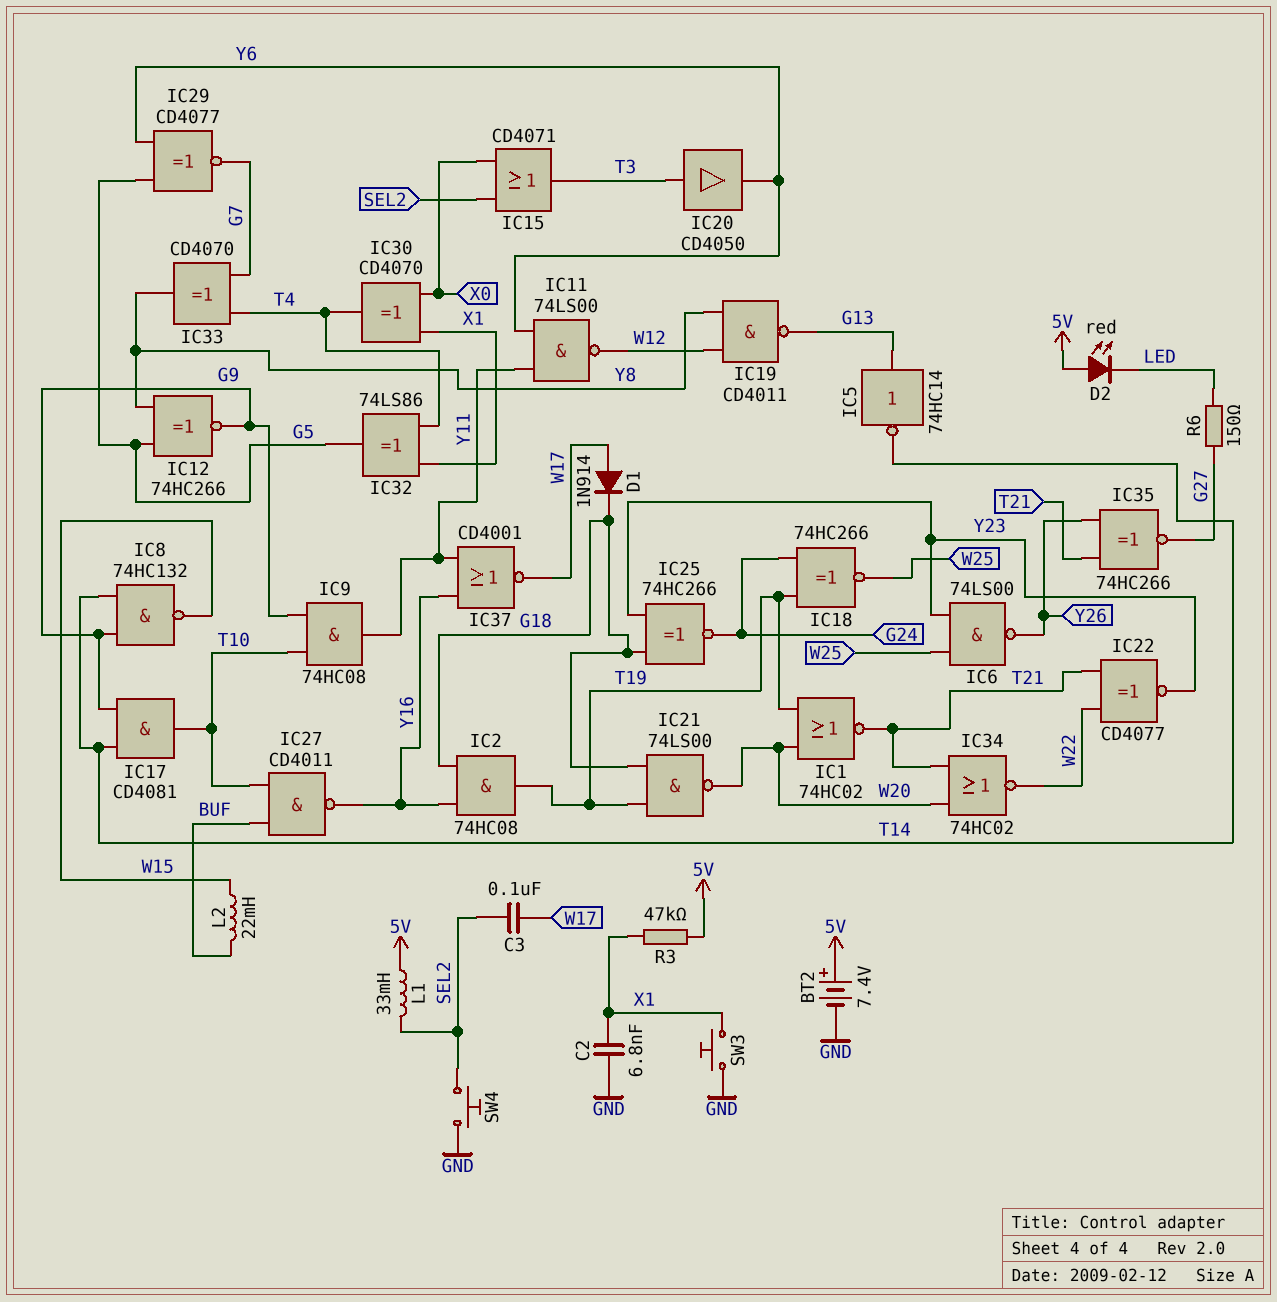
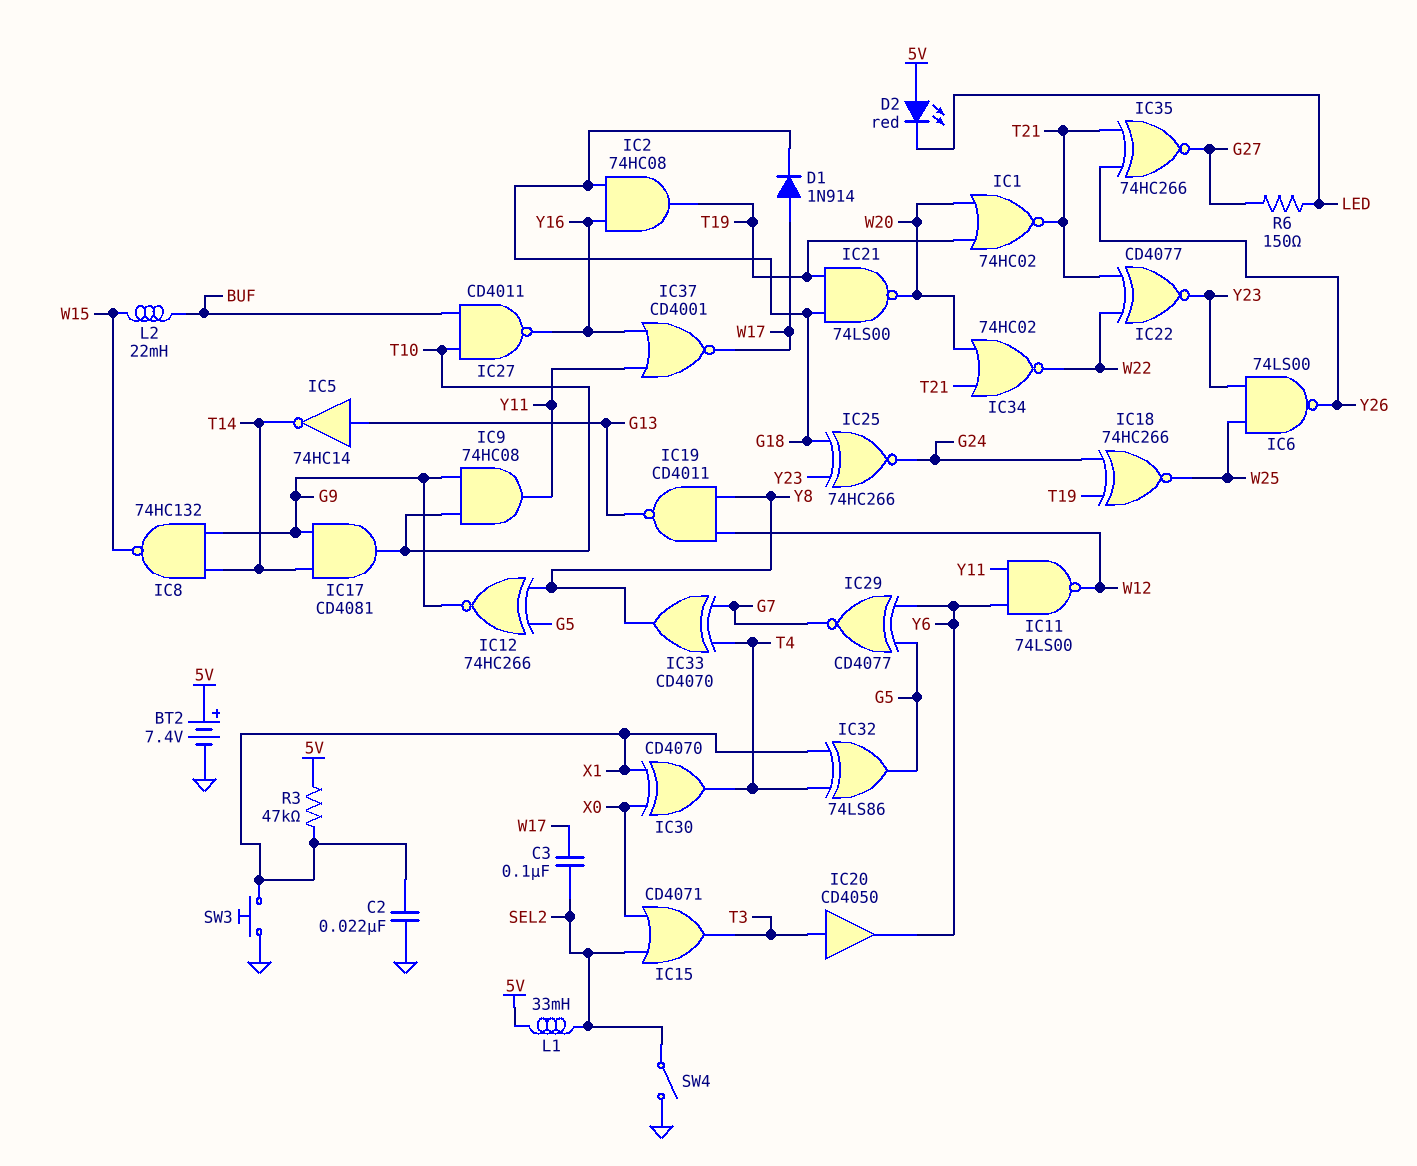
C2: 6.8nF (GND, X1) -> 22nF (GND, X1)
SW4: button (GND, SEL2) -> switch (GND, SEL2)

